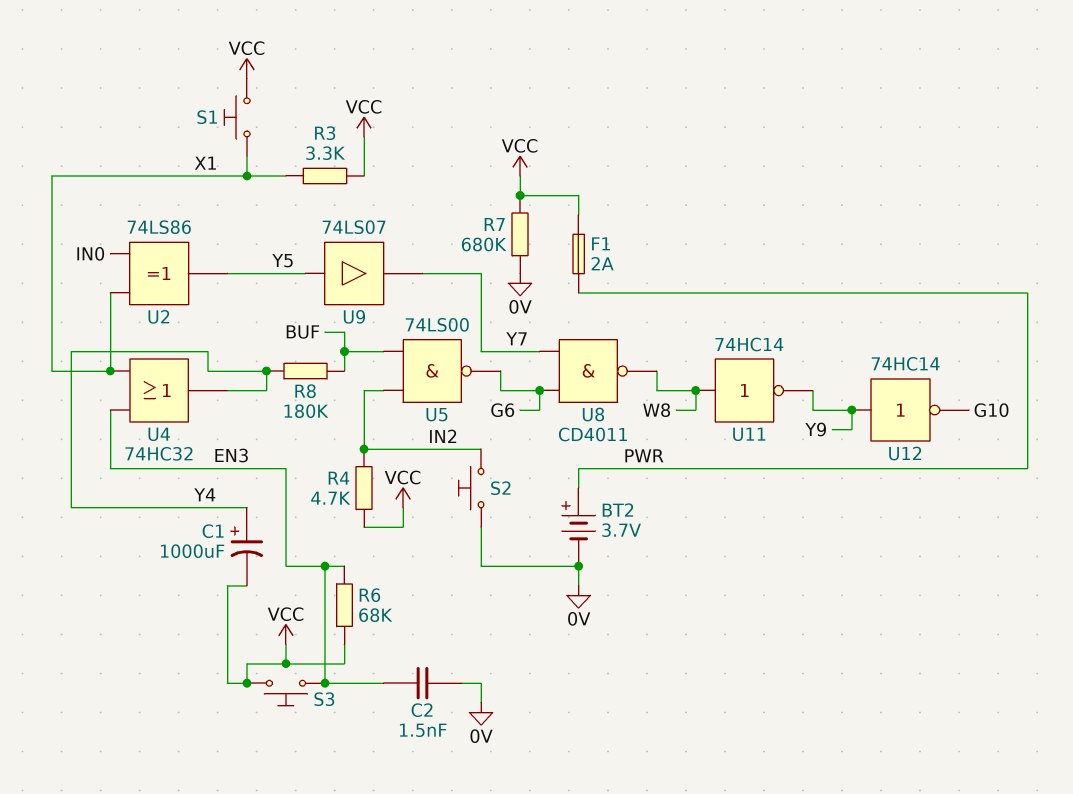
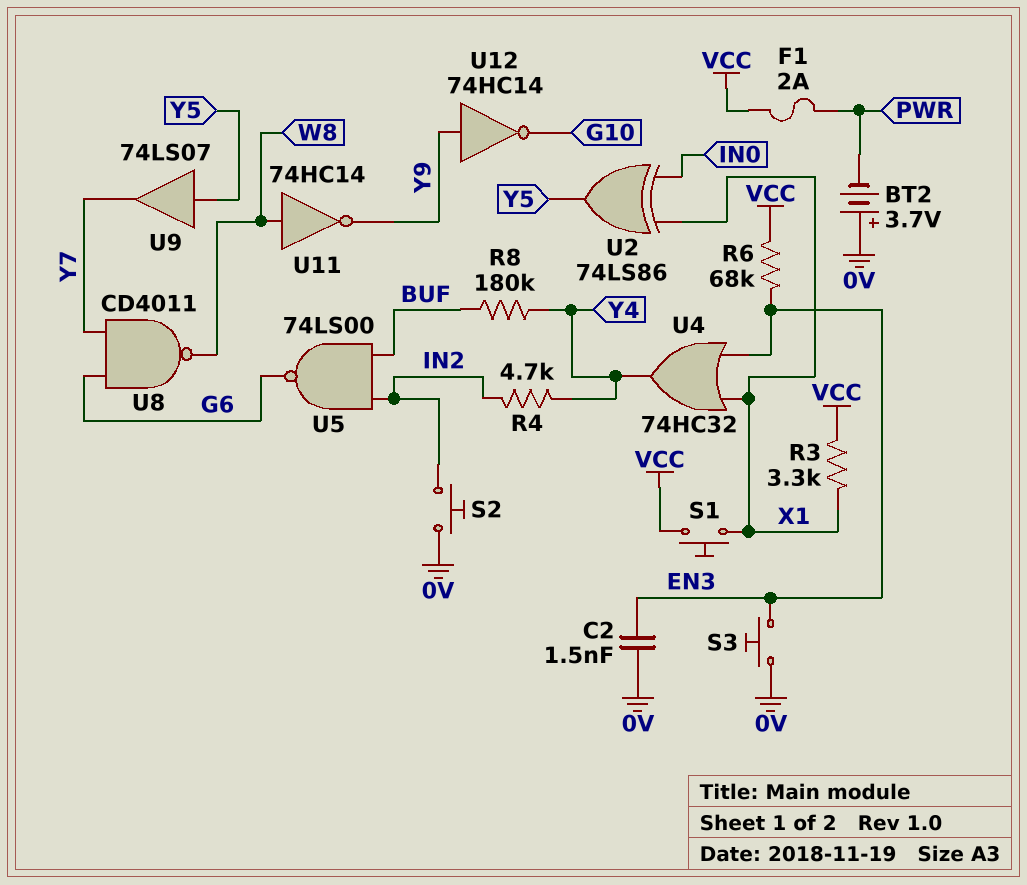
BT2: 3.7V (plus PWR, minus 0V) -> 3.7V (plus 0V, minus PWR)
C1: 1000uF (plus Y4, minus VCC) -> none
R4: 4.7k (IN2, VCC) -> 4.7k (IN2, Y4)
R7: 680k (0V, VCC) -> none
S3: button (EN3, VCC) -> button (0V, EN3)

